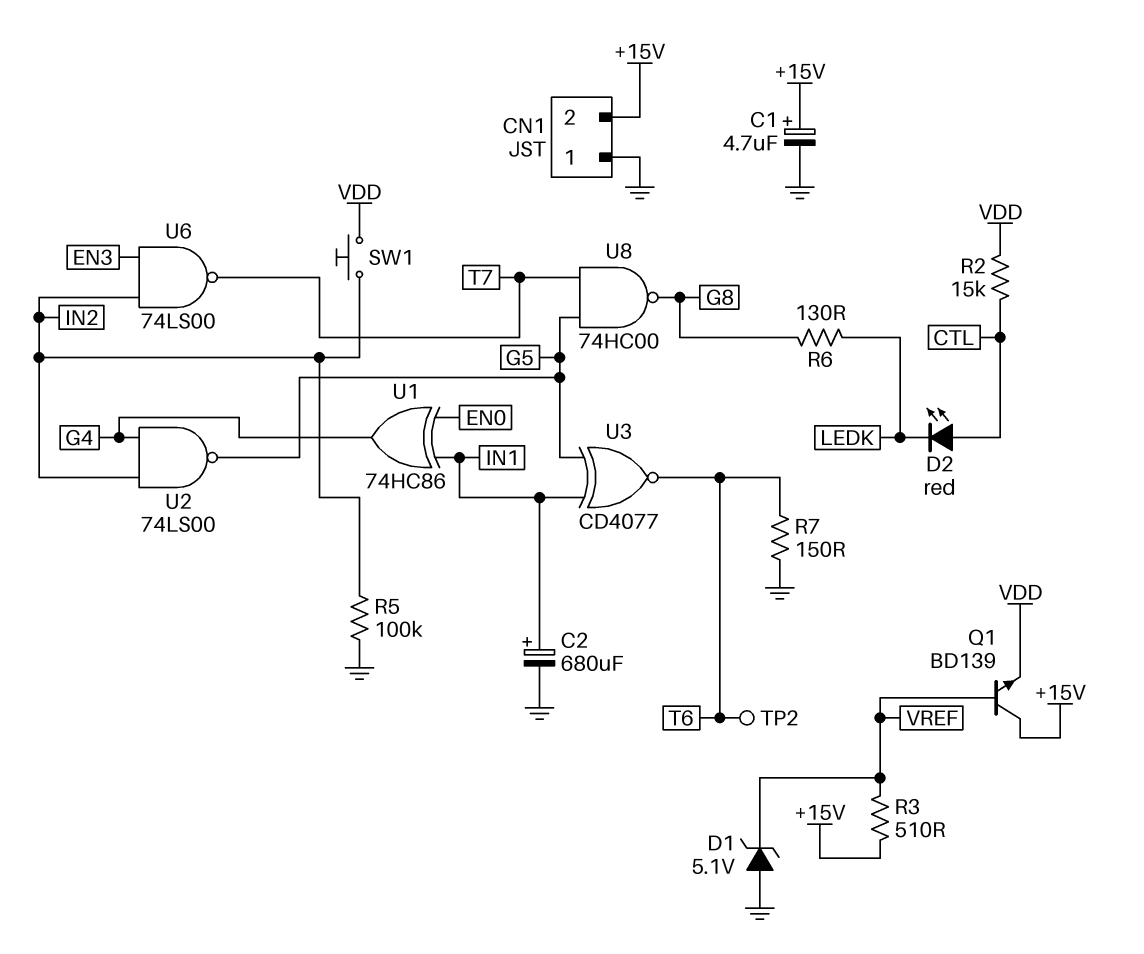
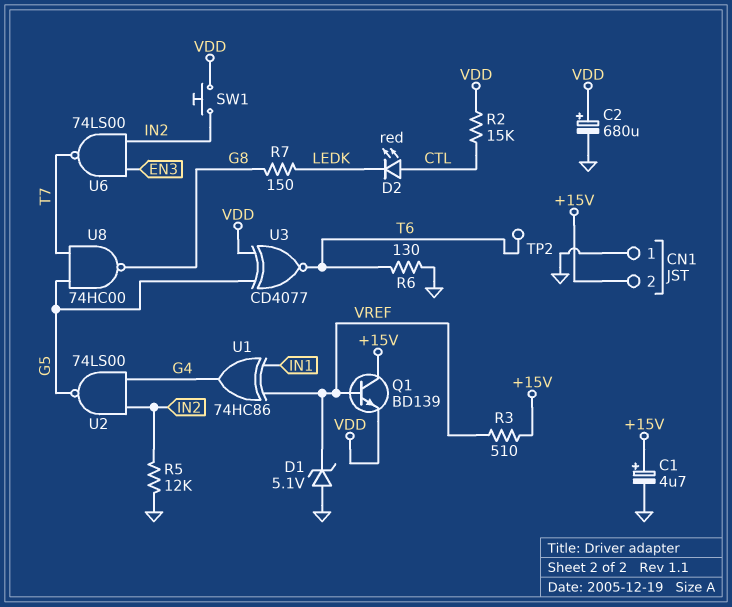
C2: 680uF (plus IN1, minus GND) -> 680uF (plus VDD, minus GND)
R5: 100k (GND, IN2) -> 12k (GND, IN2)
R6: 130 (G8, LEDK) -> 130 (GND, T6)
R7: 150 (GND, T6) -> 150 (G8, LEDK)
U1: XOR 74HC86 (in EN0, in IN1, out G4) -> XOR 74HC86 (in IN1, in VREF, out G4)
U3: XNOR CD4077 (in G5, in IN1, out T6) -> XNOR CD4077 (in G5, in VDD, out T6)

